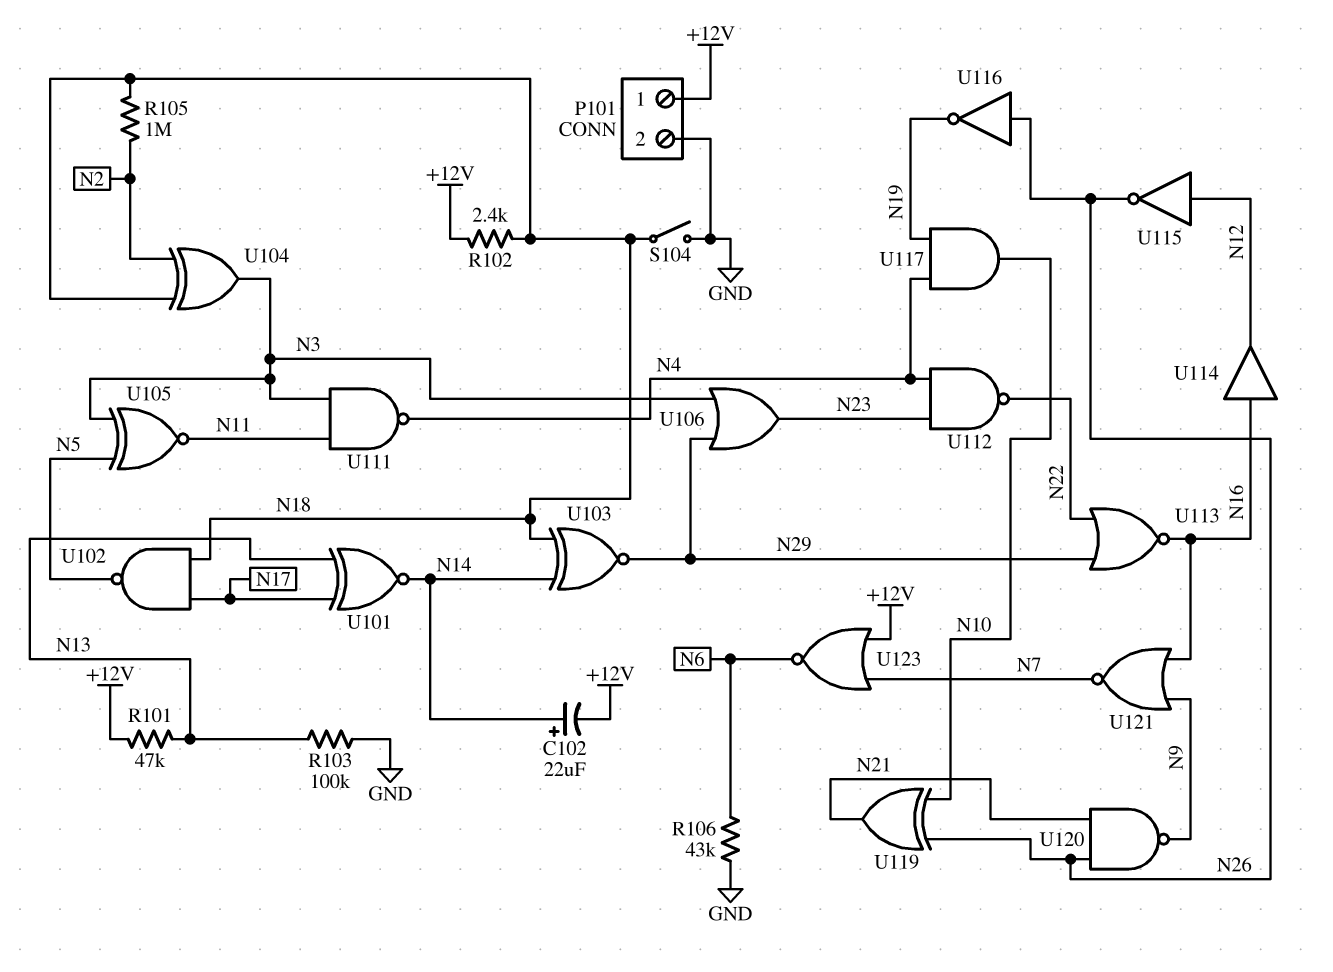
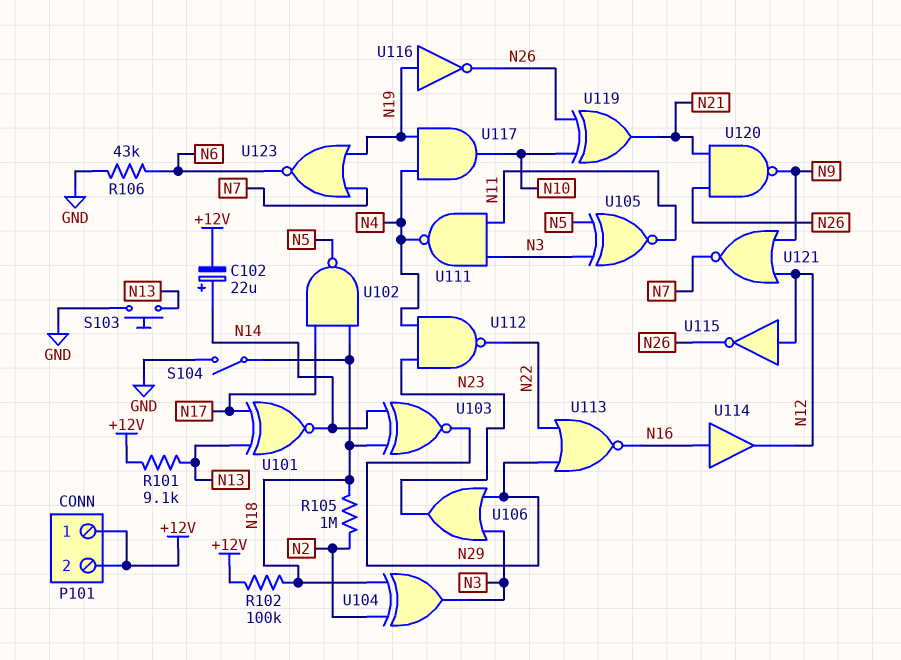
P101 pin 2: GND -> +12V
R101: 47k (+12V, N13) -> 9.1k (+12V, N13)
R102: 2.4k (+12V, N18) -> 100k (+12V, N18)
R103: 100k (GND, N13) -> none
S103: none -> button (GND, N13)
U116: NOT (in N26, out N19) -> NOT (in N19, out N26)
U121: NOR (in N9, in N16, out N7) -> NOR (in N9, in N12, out N7)
U123: NOR (in +12V, in N7, out N6) -> NOR (in N7, in N19, out N6)

